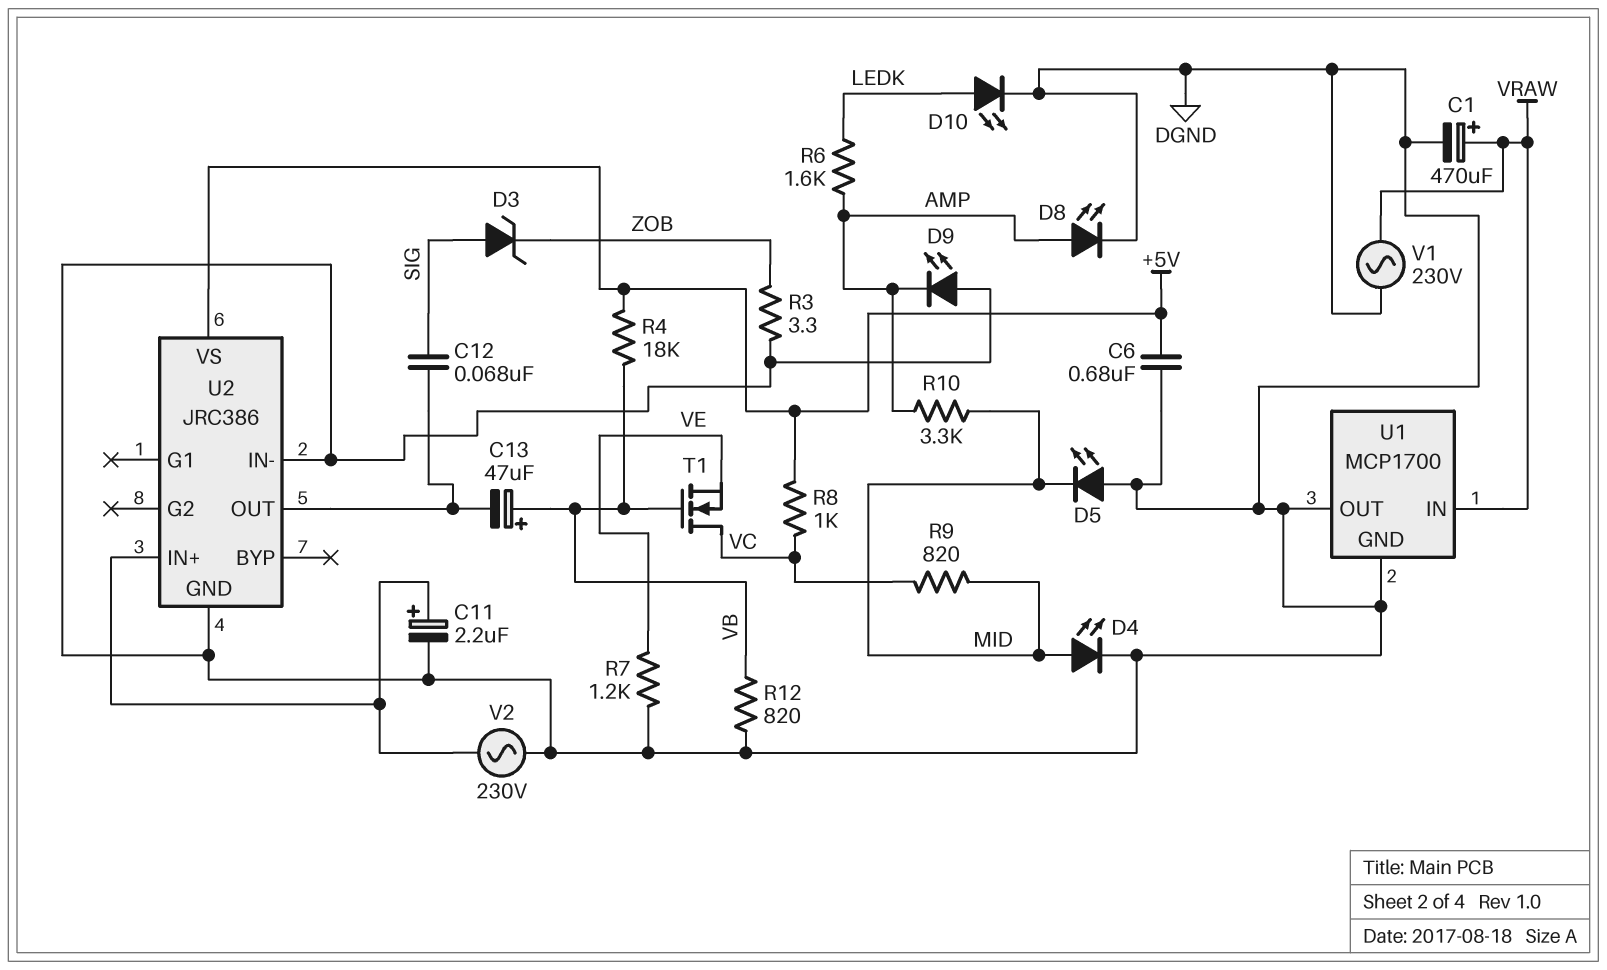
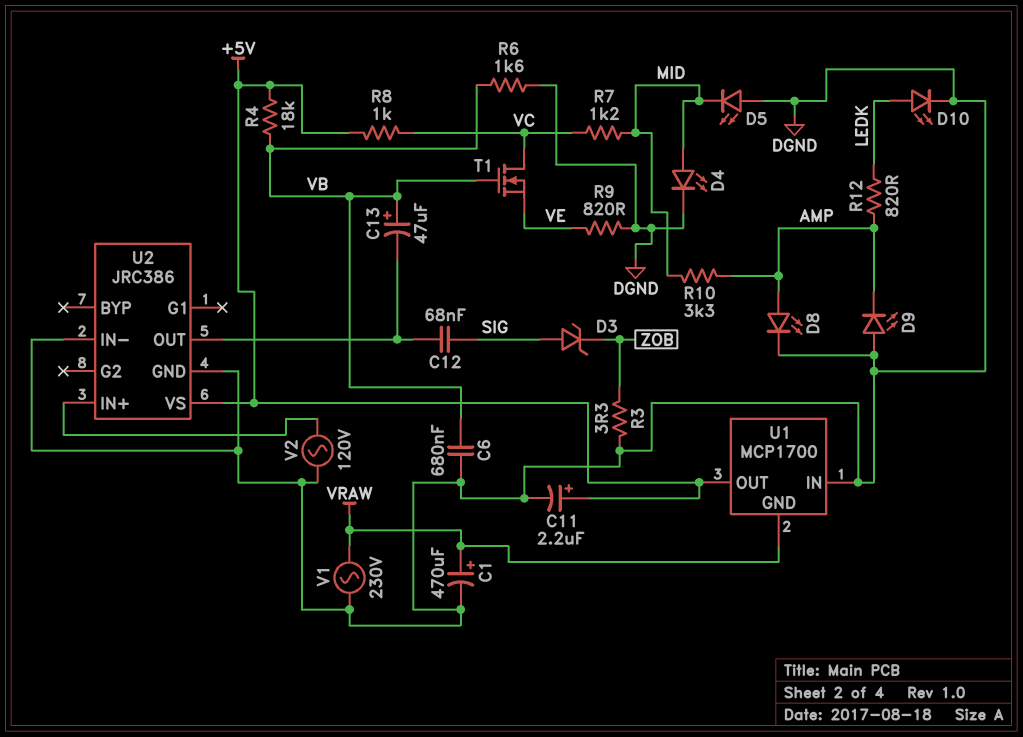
C6: 680nF (+5V, DGND) -> 680nF (DGND, VB)
C11: 2.2uF (plus U2/IN+, minus DGND) -> 2.2uF (plus +5V, minus DGND)
R6: 1.6k (AMP, LEDK) -> 1.6k (DGND, VB)
R7: 1.2k (DGND, VE) -> 1.2k (MID, VC)
R9: 820 (MID, VC) -> 820 (DGND, VE)
R12: 820 (DGND, VB) -> 820 (AMP, LEDK)
U1 pin GND: DGND -> VRAW
U1 pin IN: VRAW -> DGND
U1 pin OUT: DGND -> +5V
V2: AC 230V (DGND, U2/IN+) -> AC 120V (DGND, U2/IN+)

